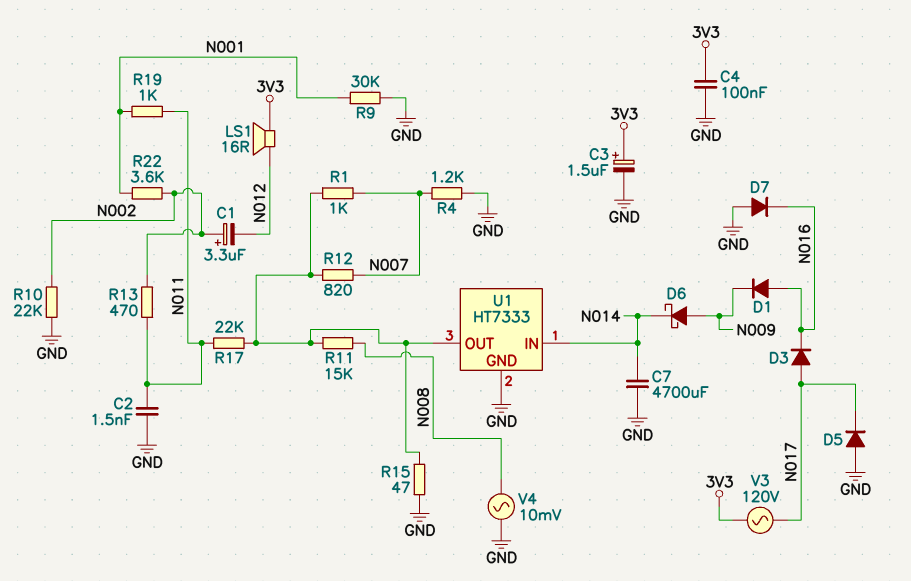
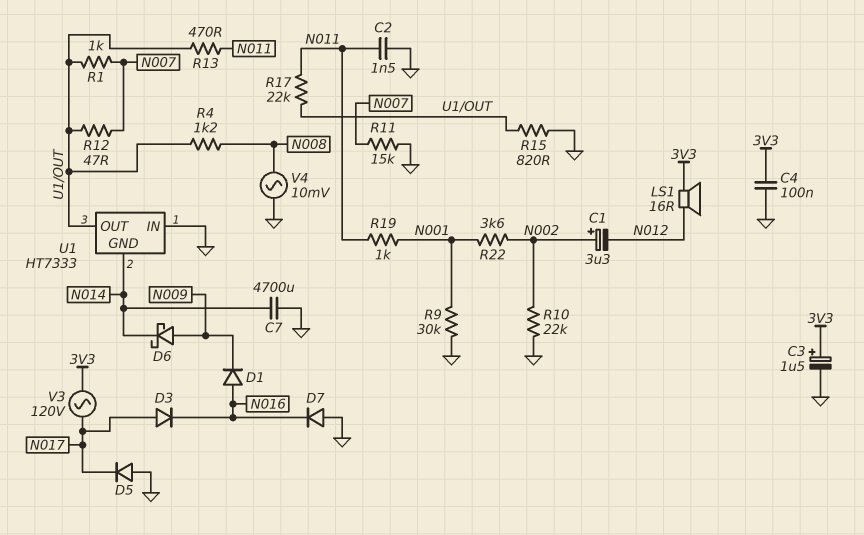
R4: 1.2k (GND, N007) -> 1.2k (N008, U1/OUT)
R11: 15k (N008, U1/OUT) -> 15k (GND, N007)
R12: 820 (N007, U1/OUT) -> 47 (N007, U1/OUT)
R13: 470 (N002, N011) -> 470 (N011, U1/OUT)
R15: 47 (GND, U1/OUT) -> 820 (GND, U1/OUT)
U1 pin GND: GND -> N014
U1 pin IN: N014 -> GND

